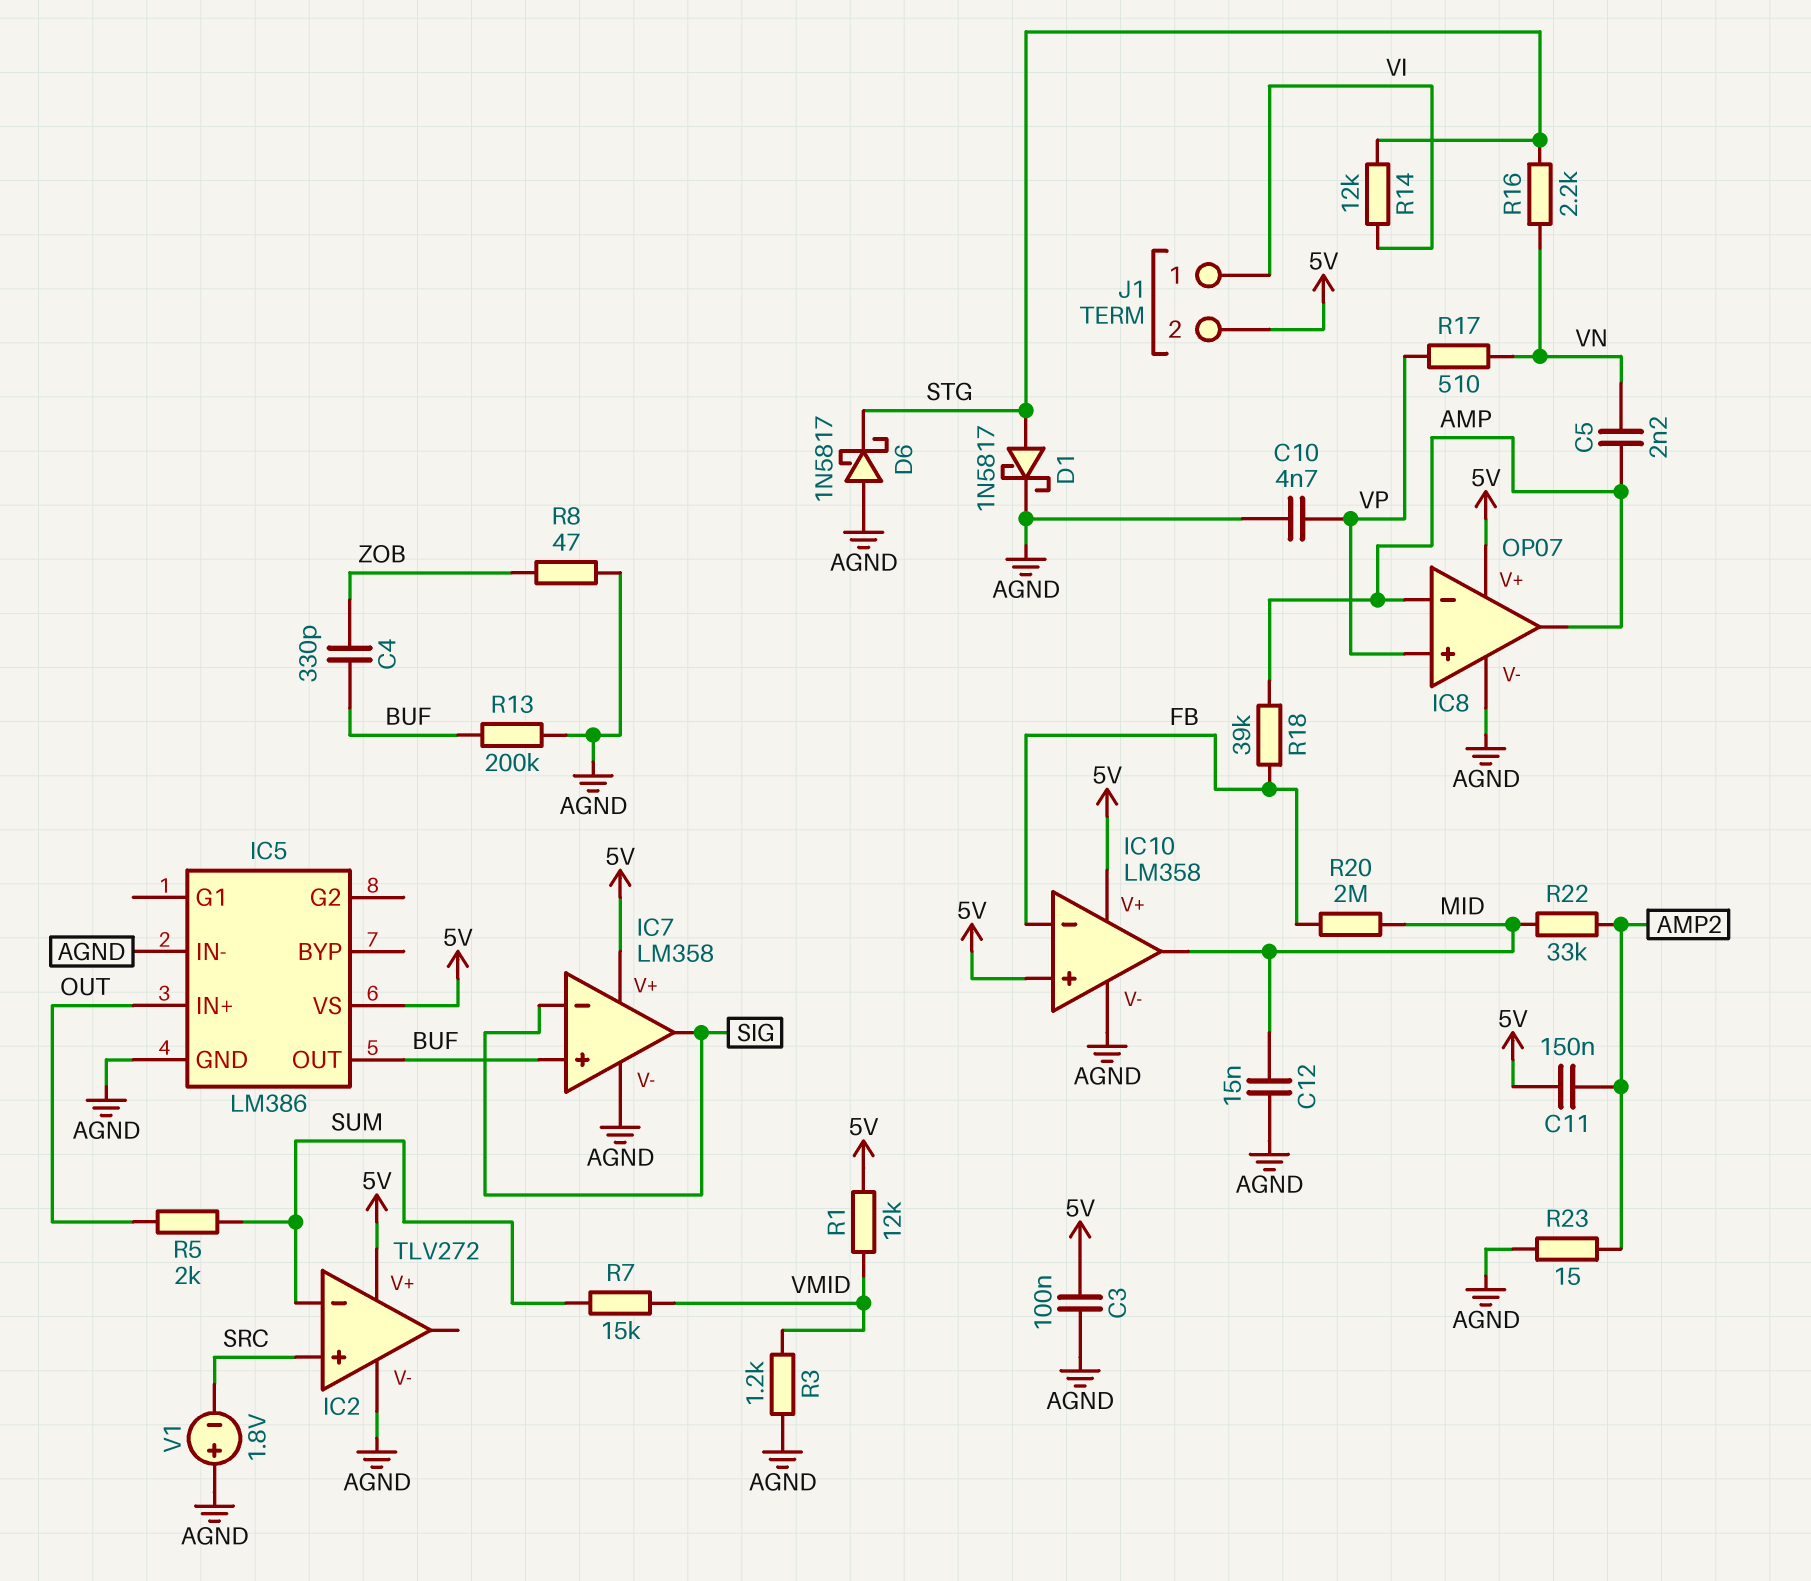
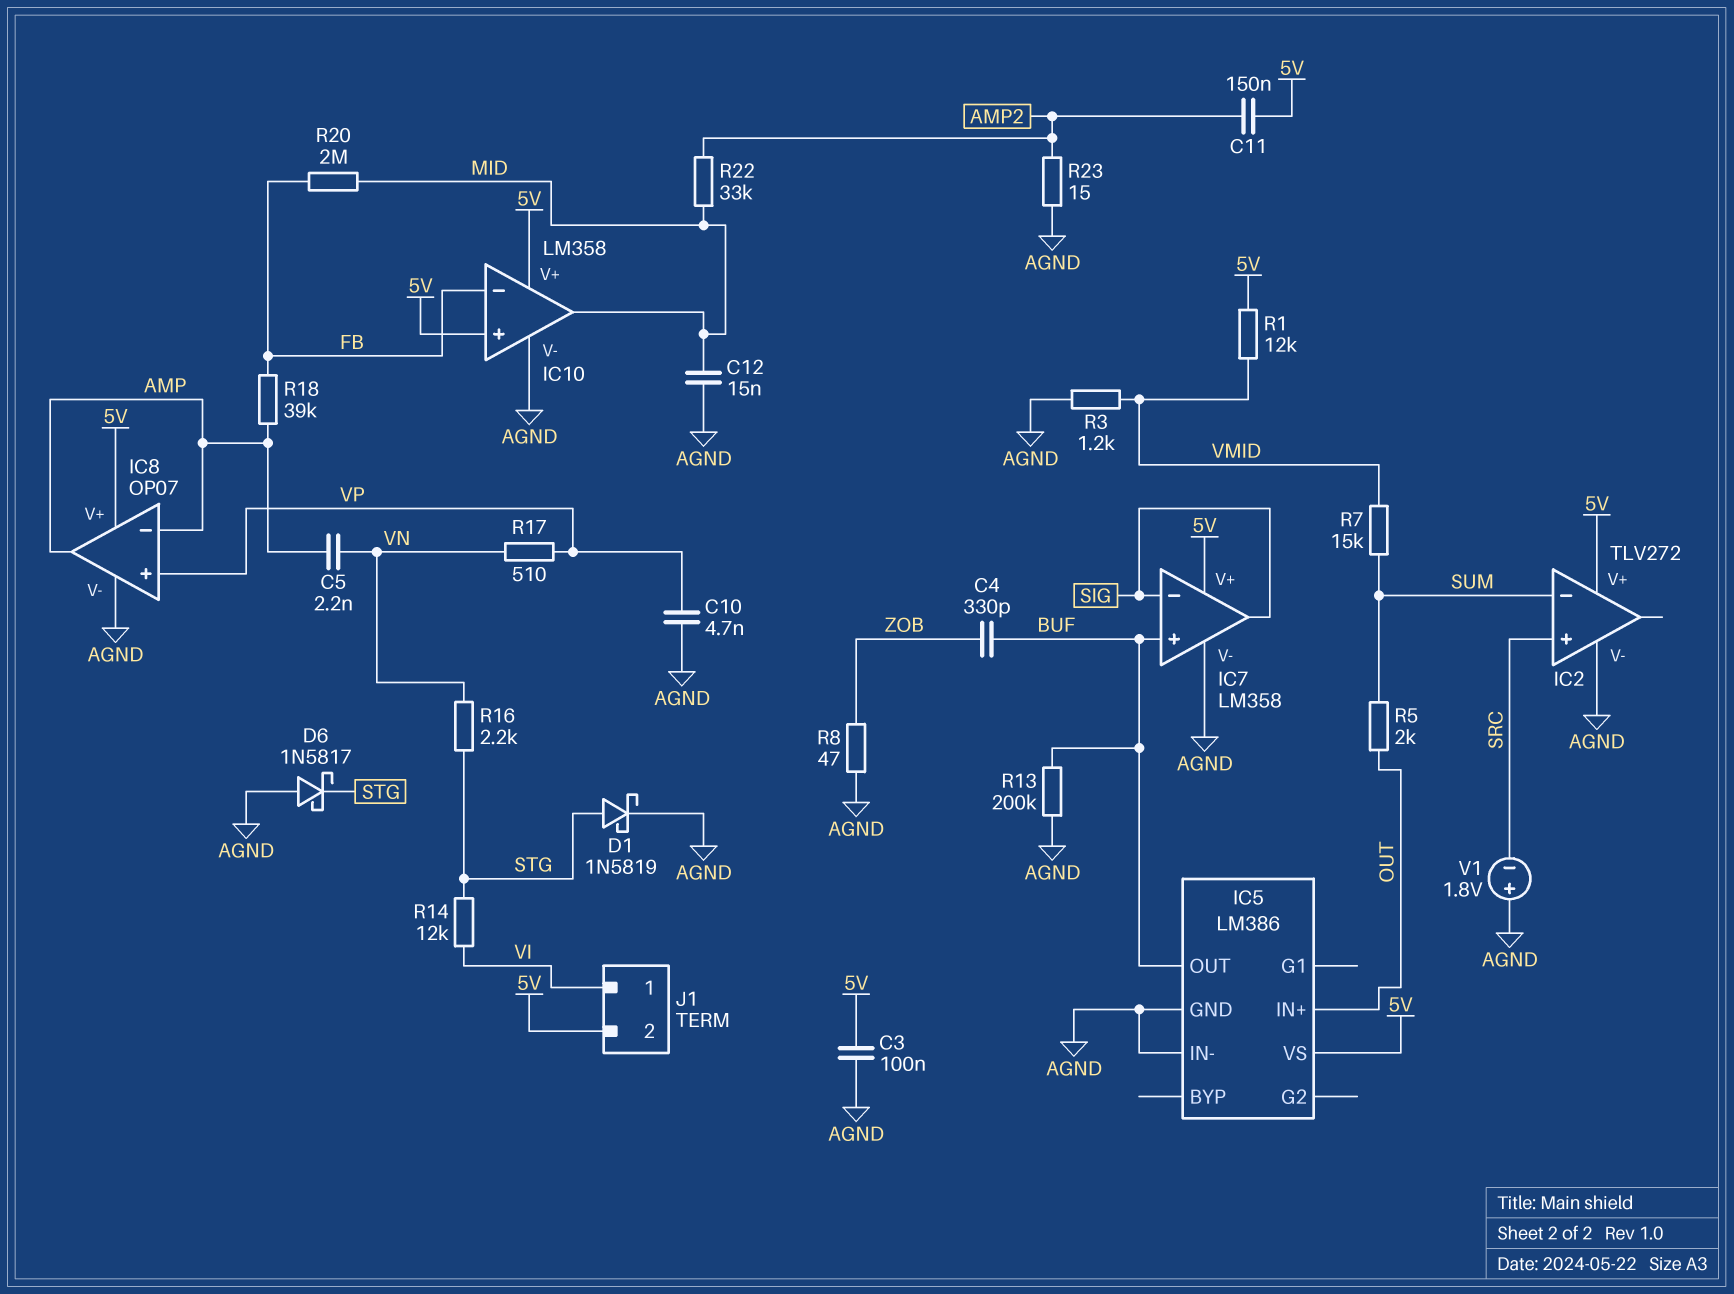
D1: schottky 1N5817 (A STG, K AGND) -> schottky 1N5819 (A STG, K AGND)

